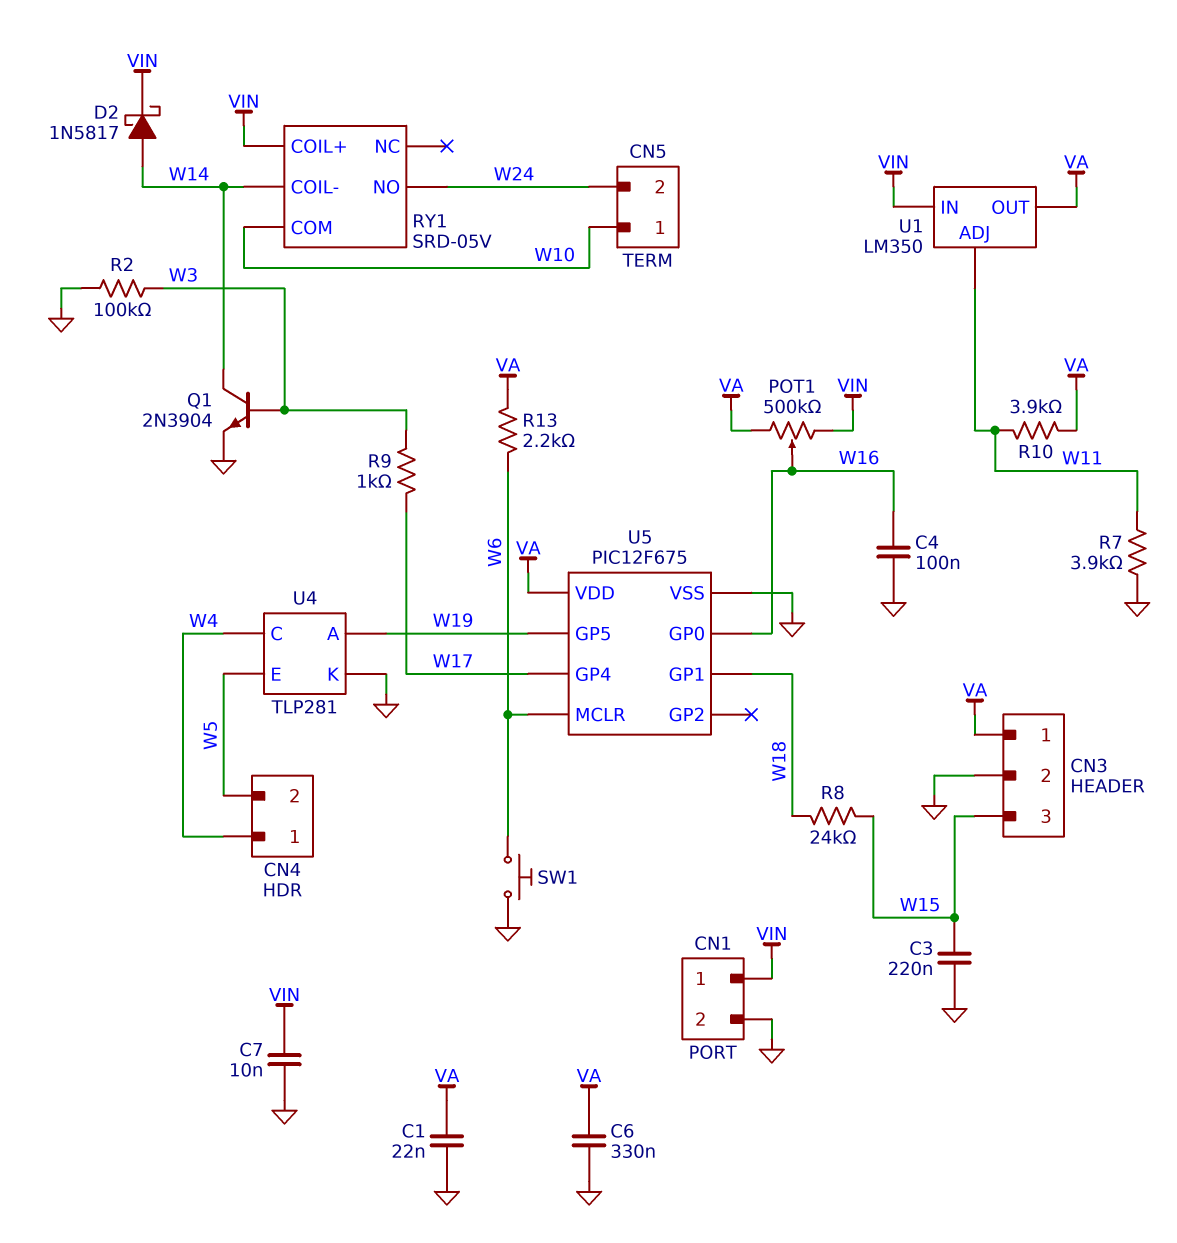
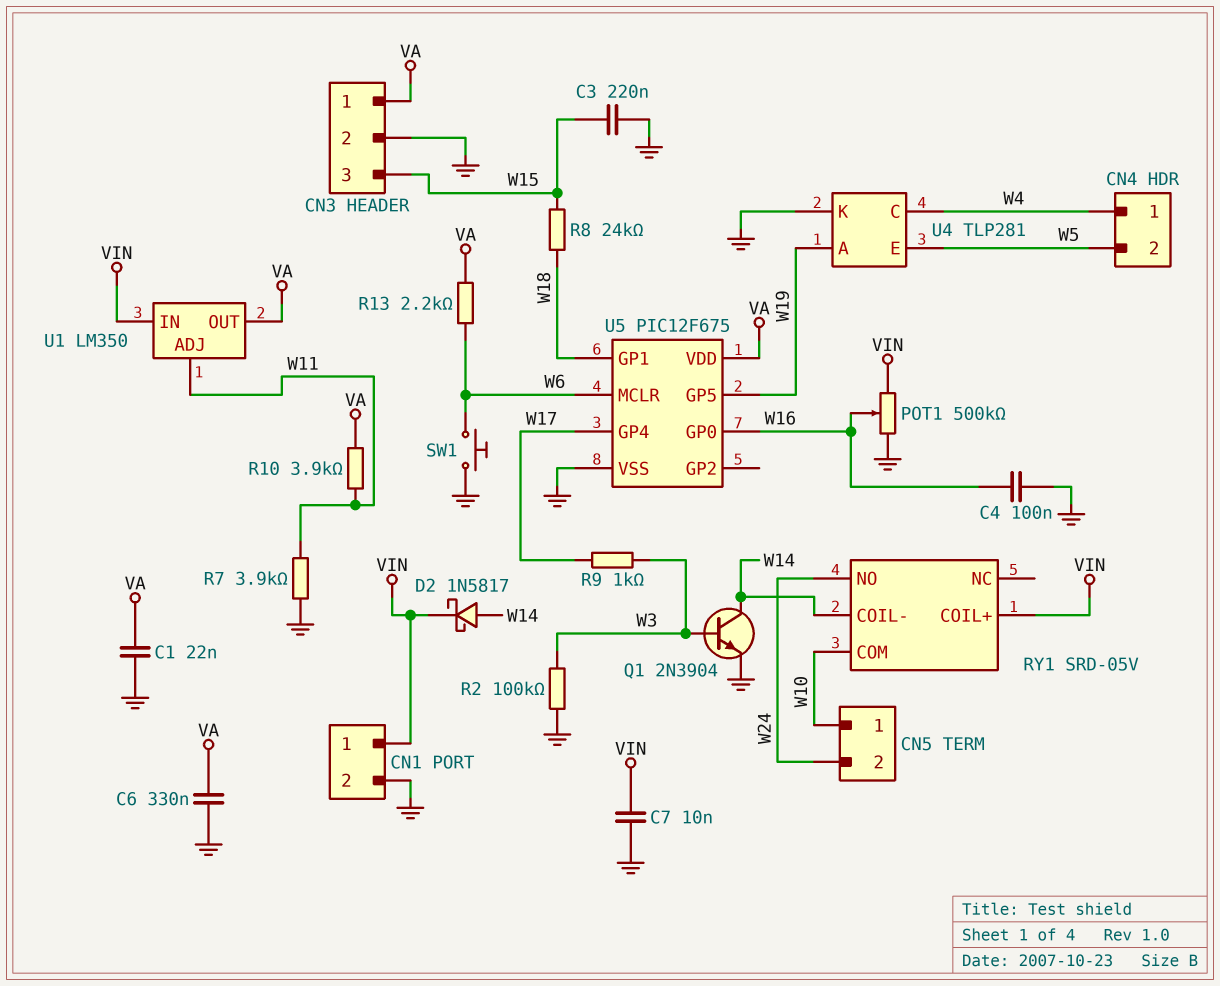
POT1: 500k (VA, VIN, wiper W16) -> 500k (GND, VIN, wiper W16)

